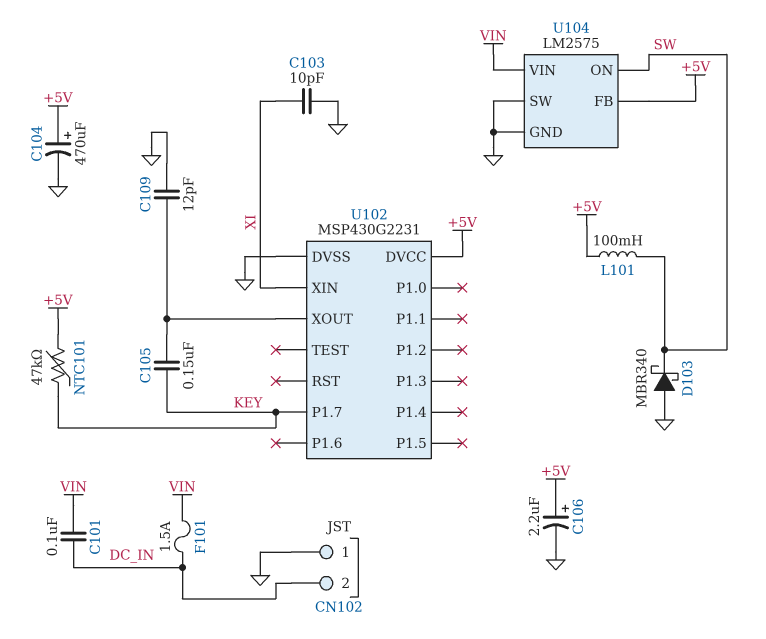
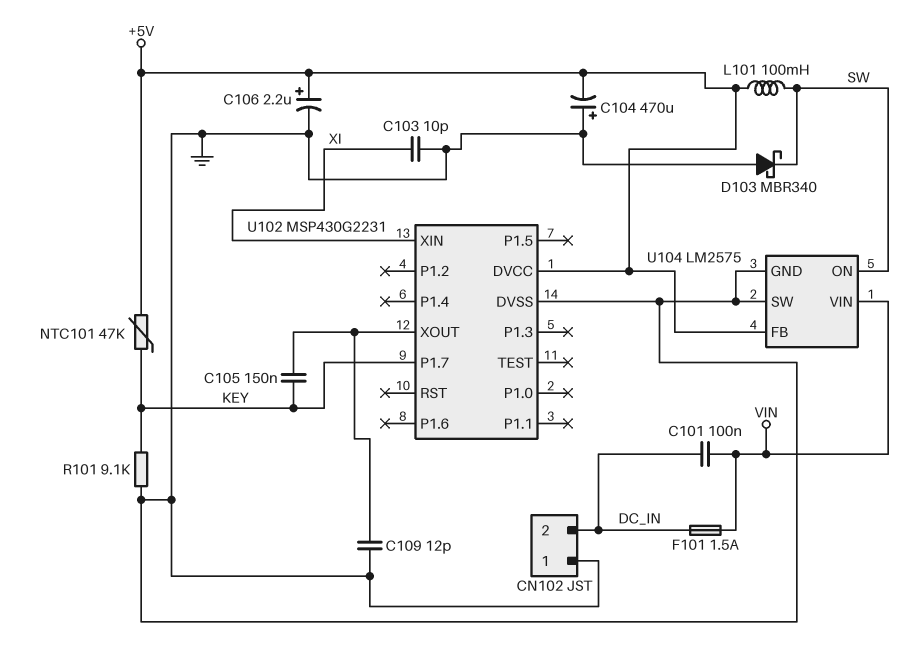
C104: 470uF (plus +5V, minus GND) -> 470uF (plus GND, minus +5V)
R101: none -> 9.1k (GND, KEY)

